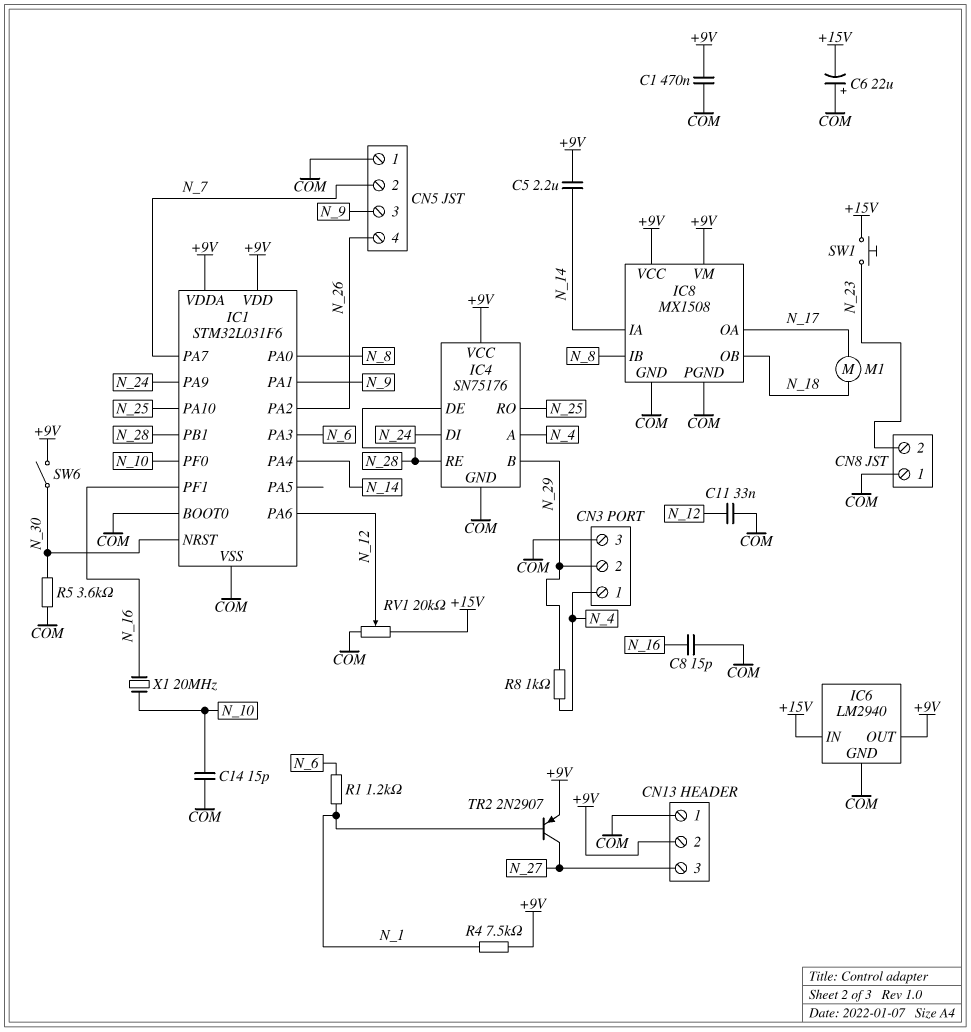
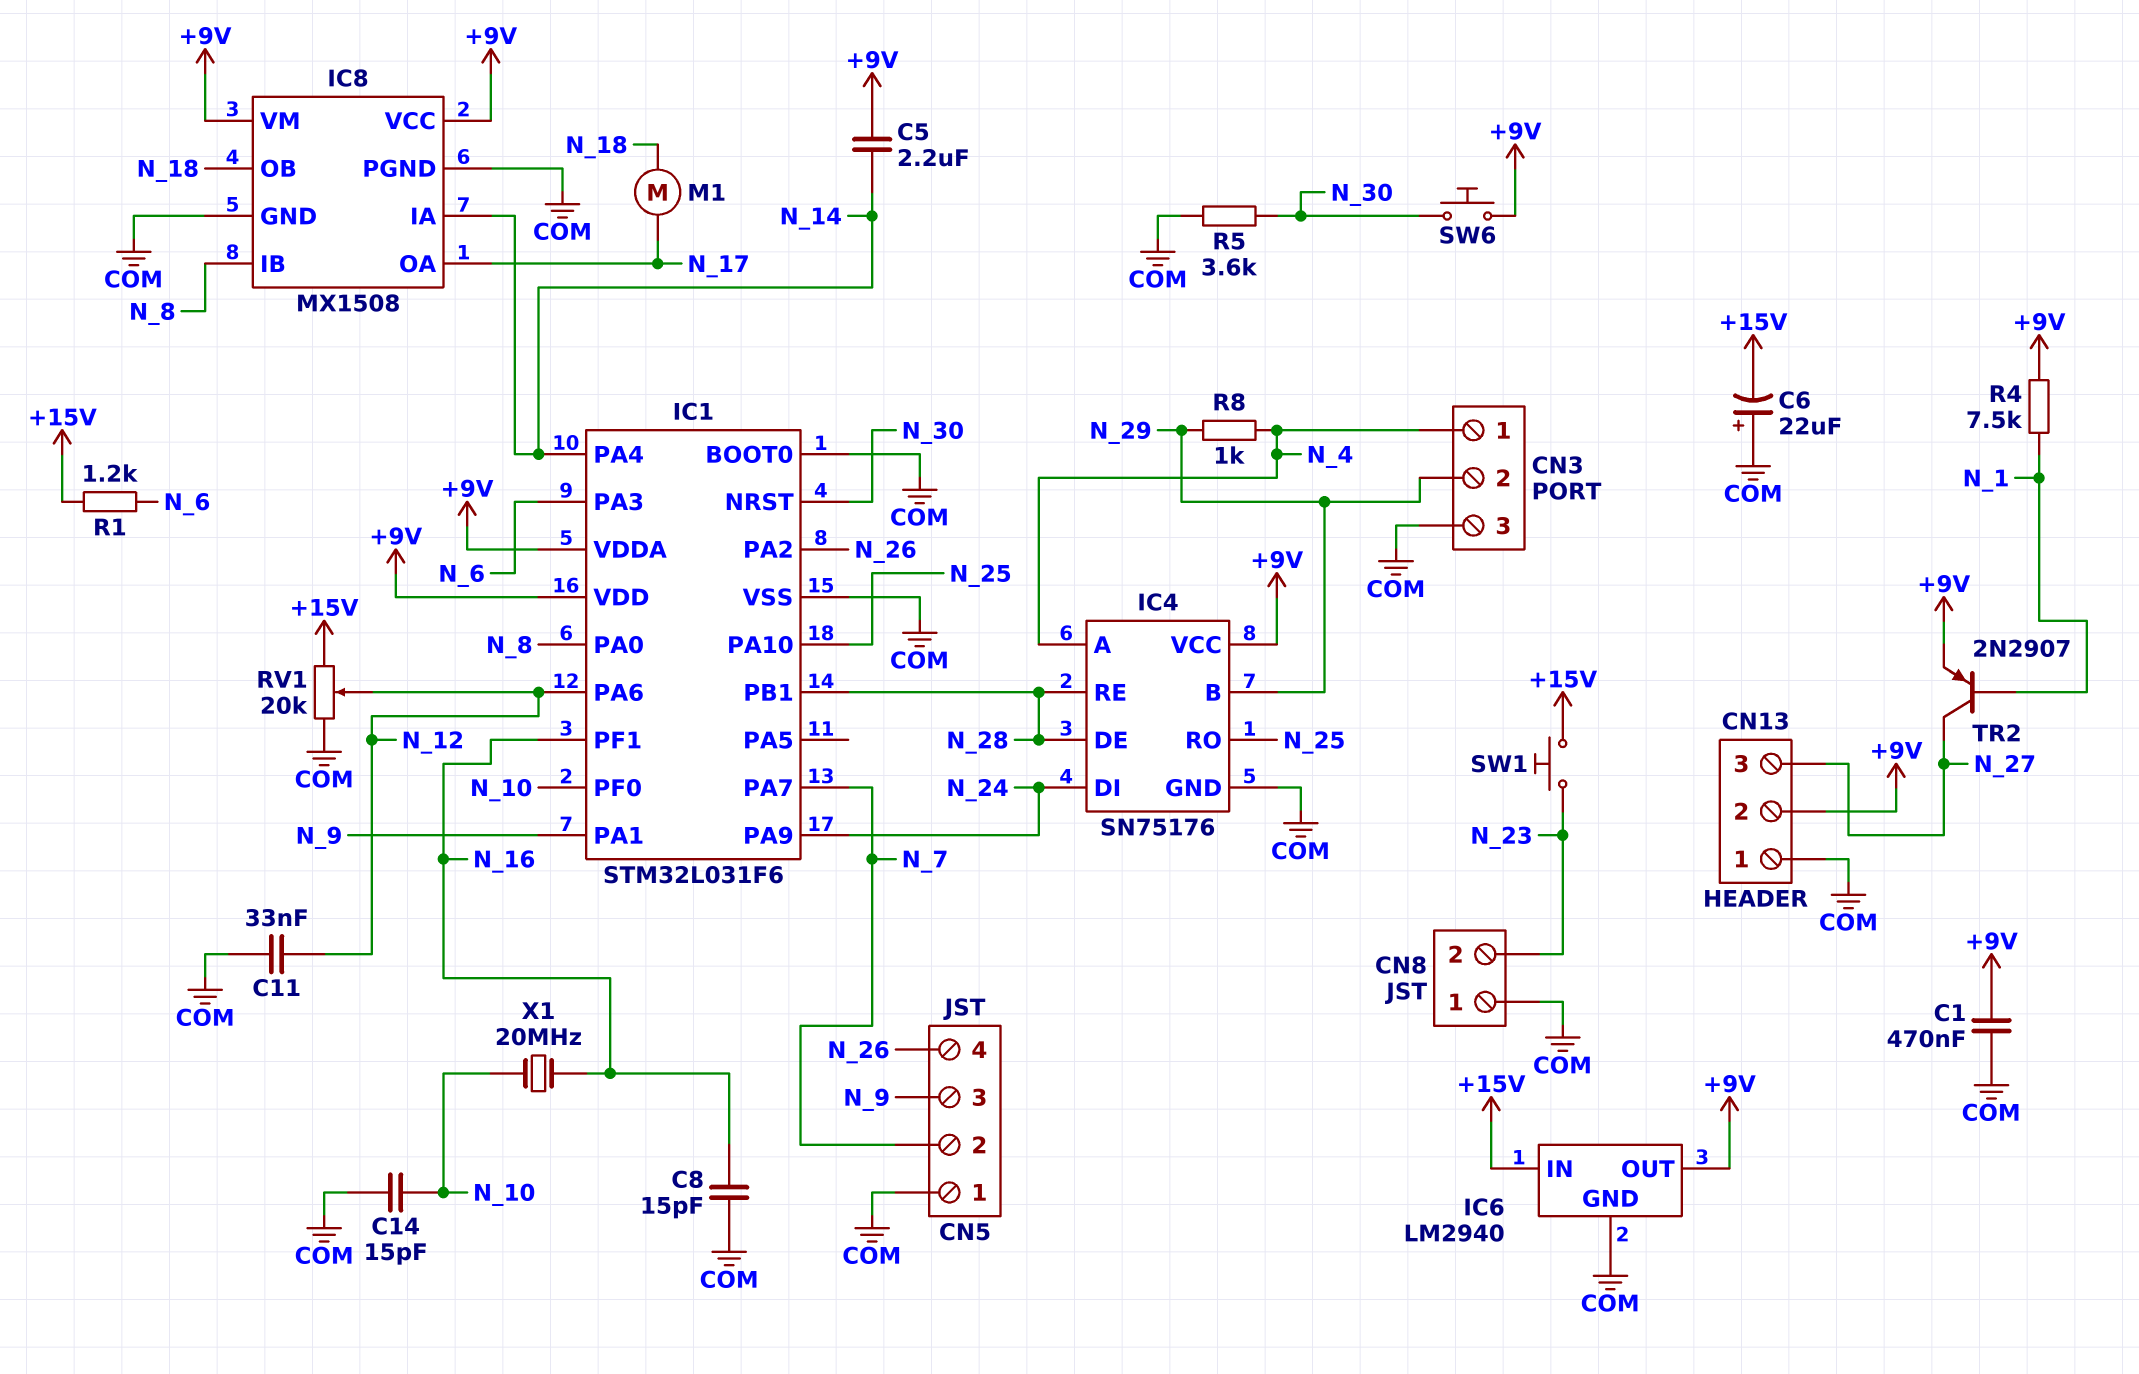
R1: 1.2k (N_1, N_6) -> 1.2k (+15V, N_6)
SW6: switch (+9V, N_30) -> button (+9V, N_30)

